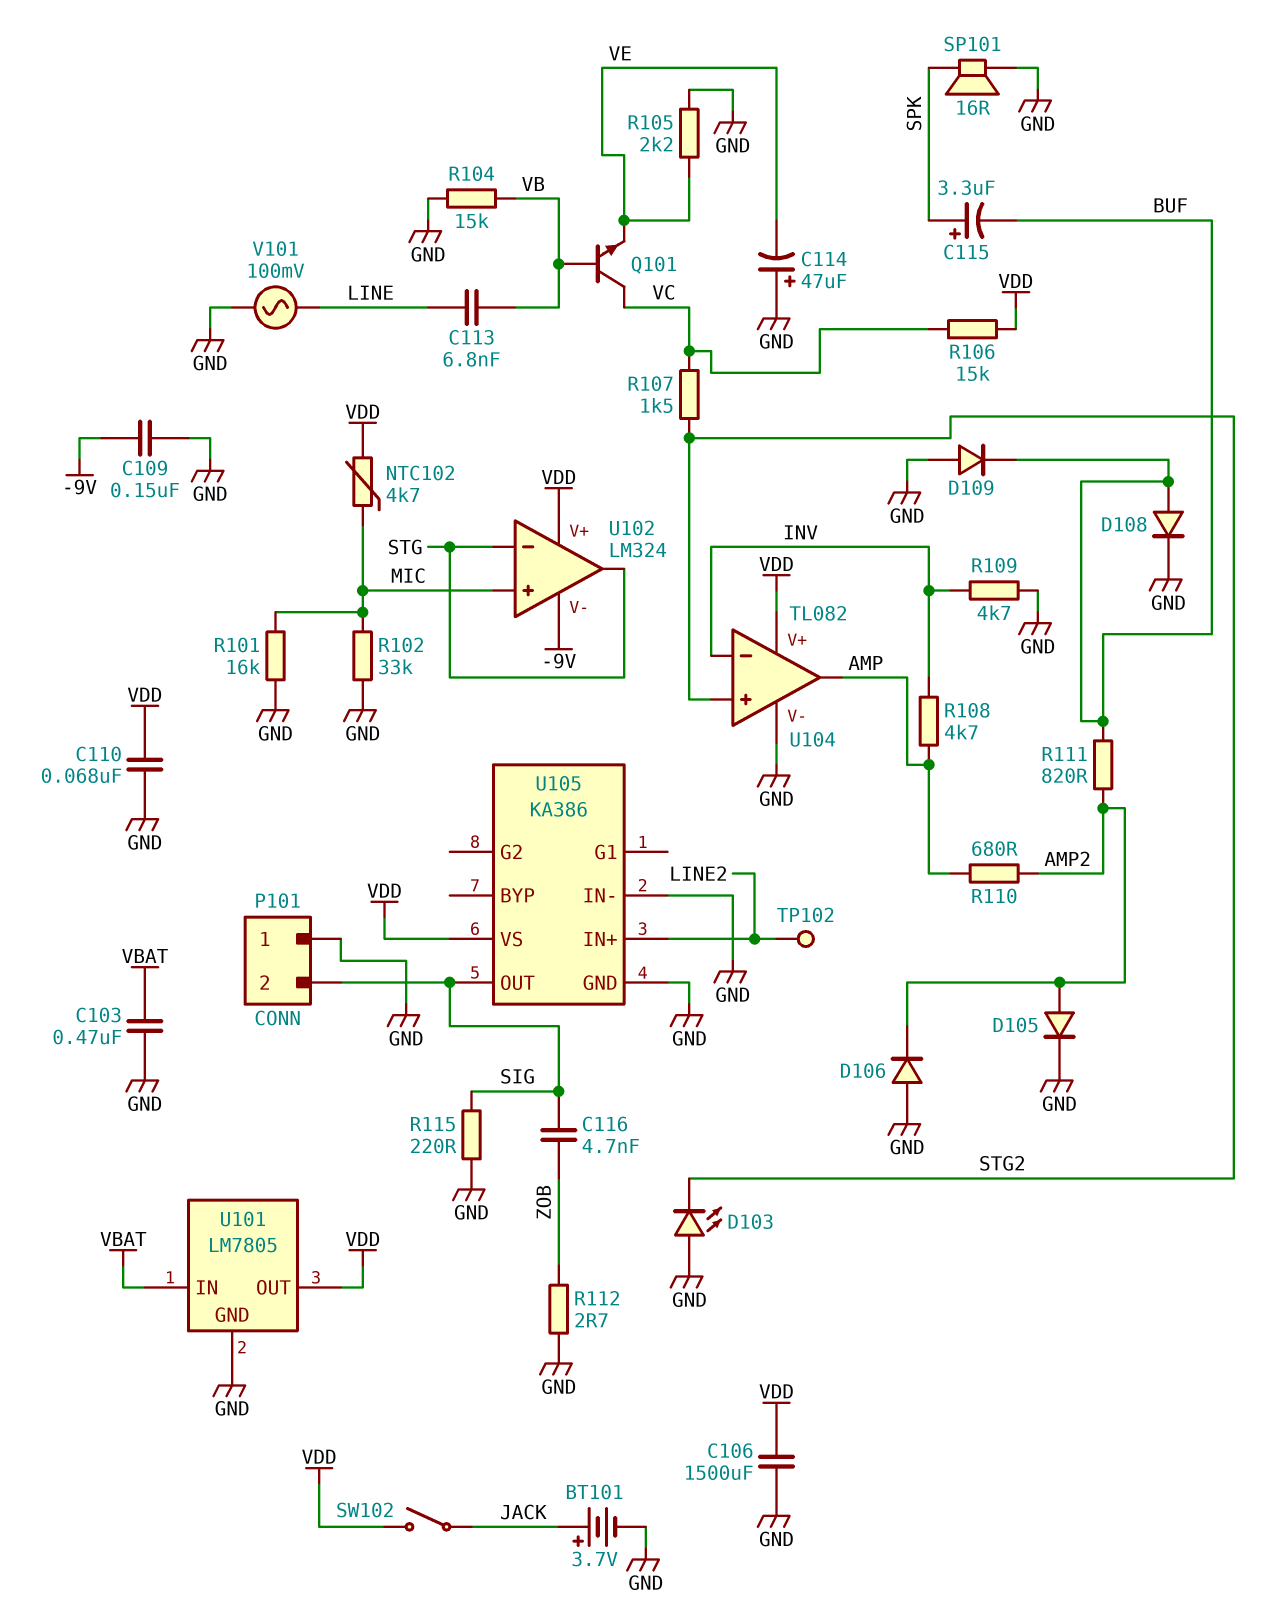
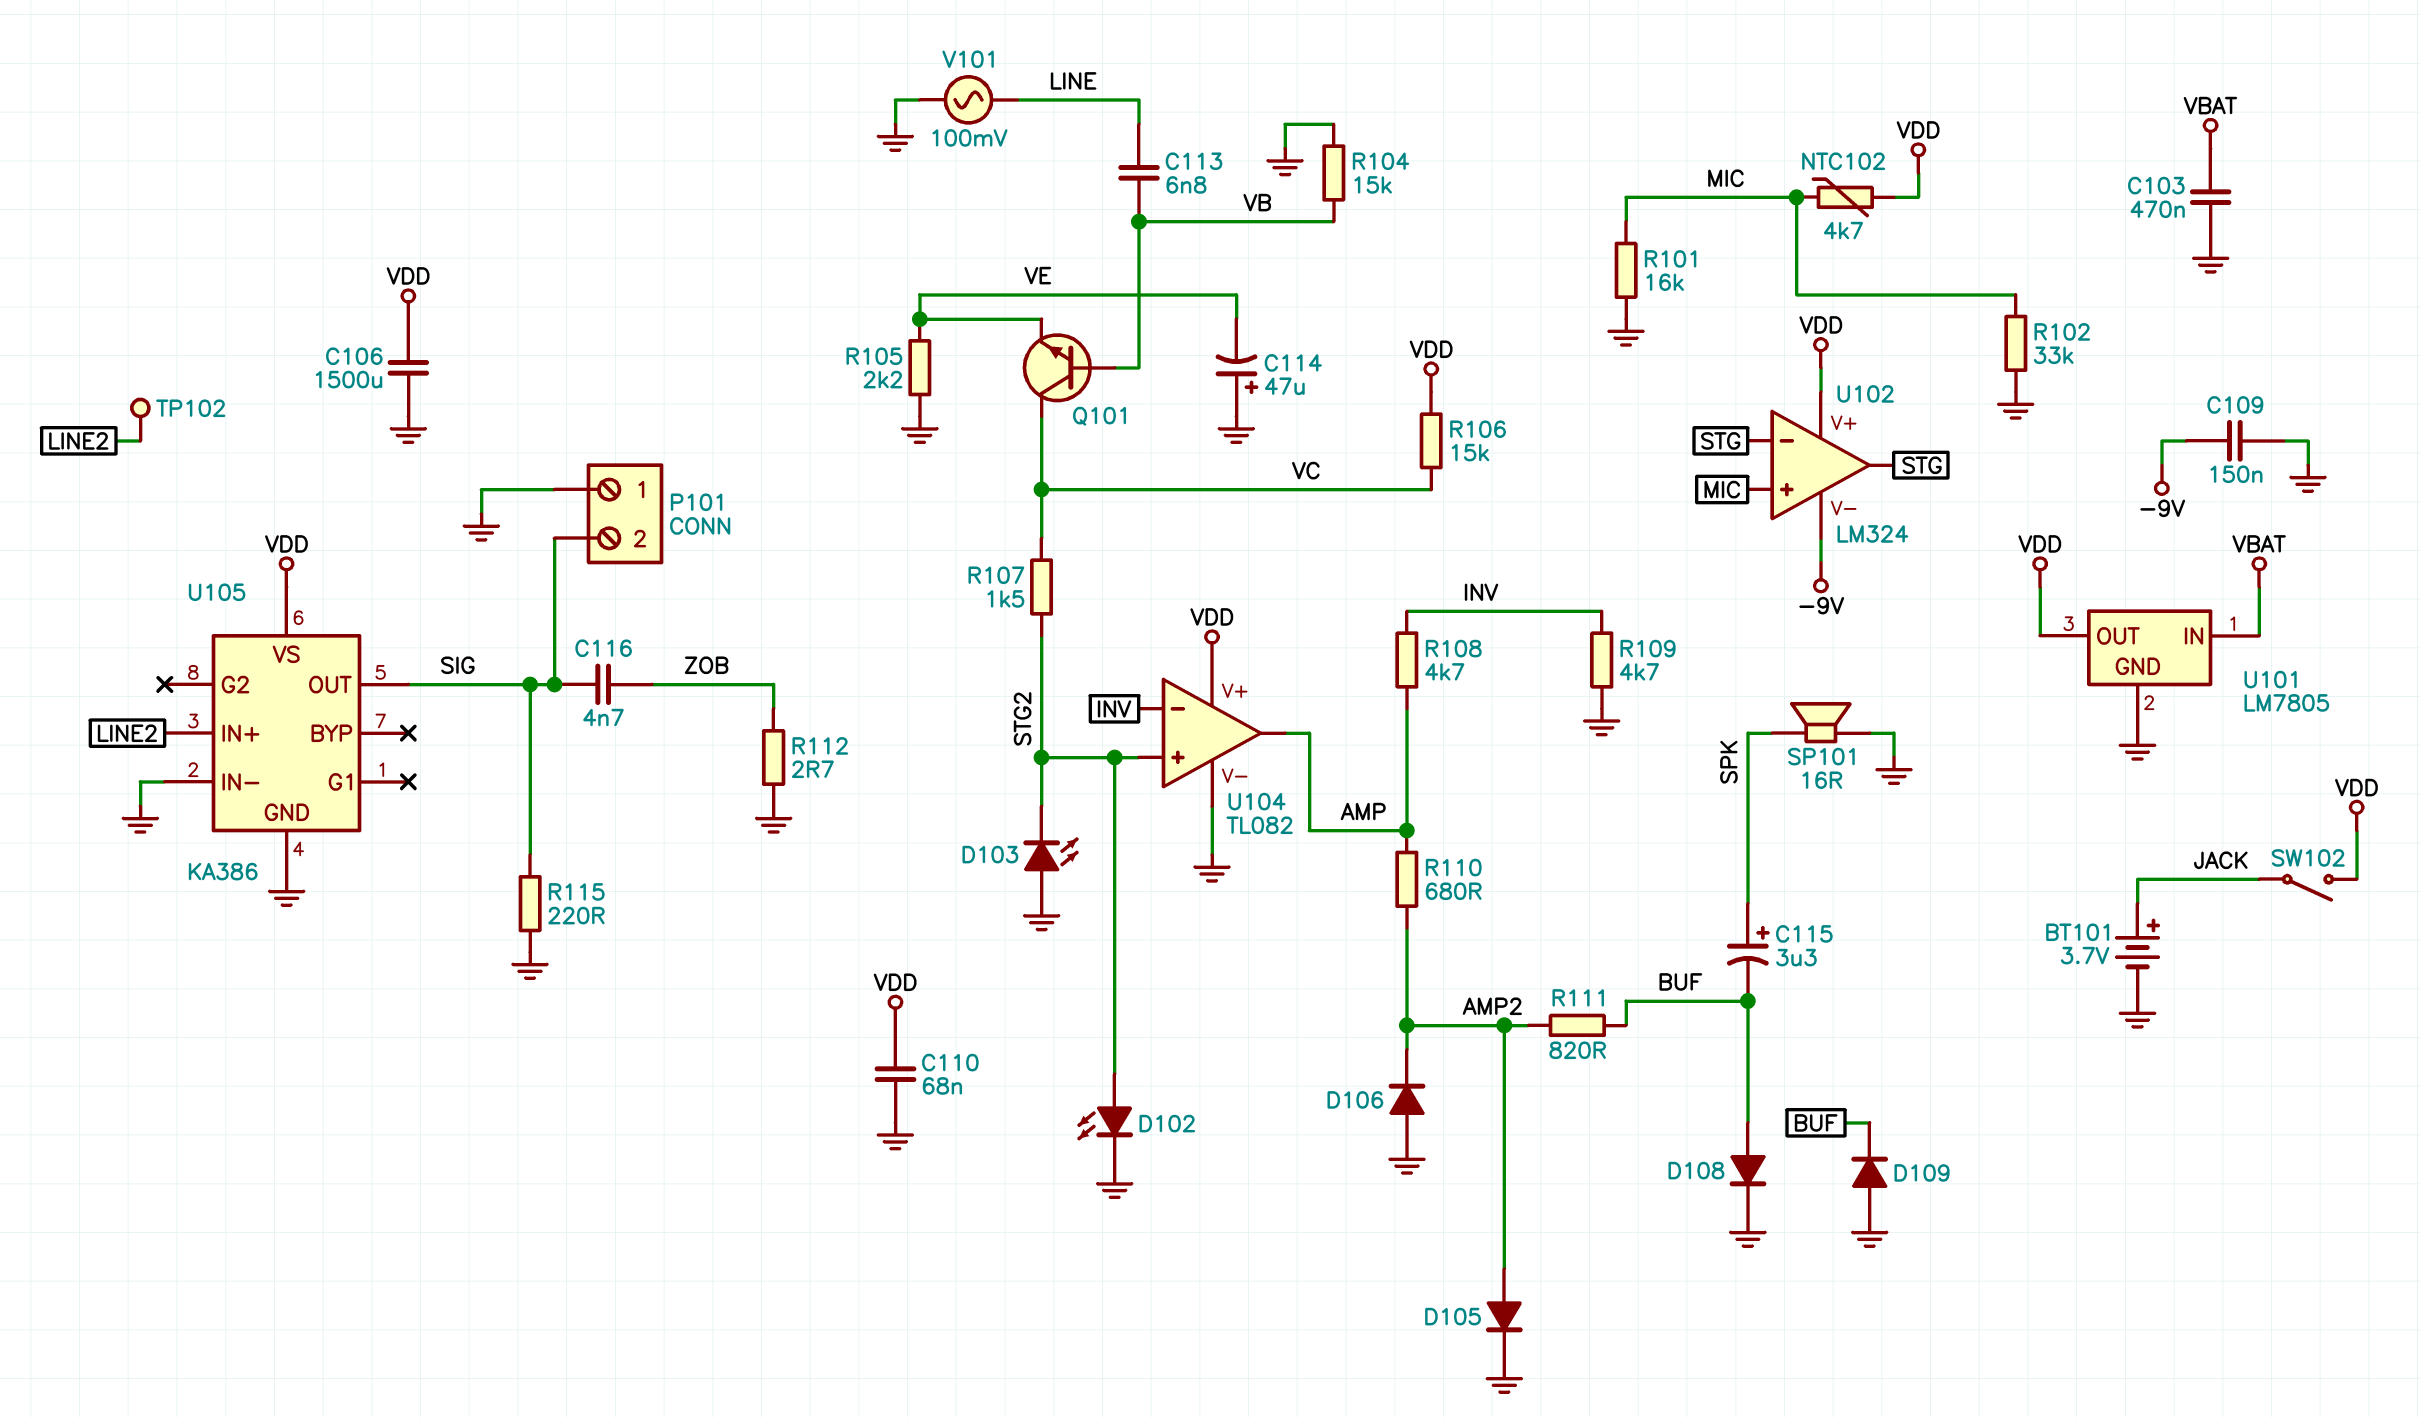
D102: none -> LED (A STG2, K GND)

